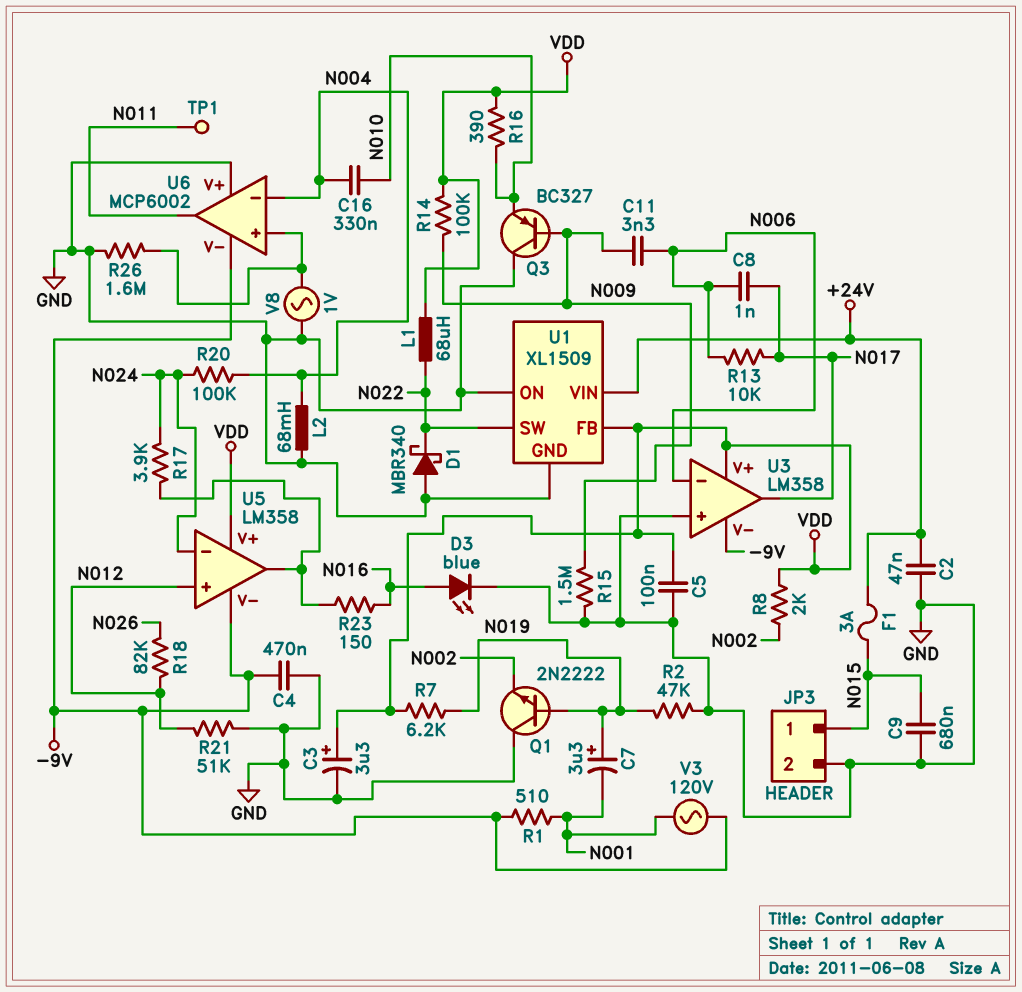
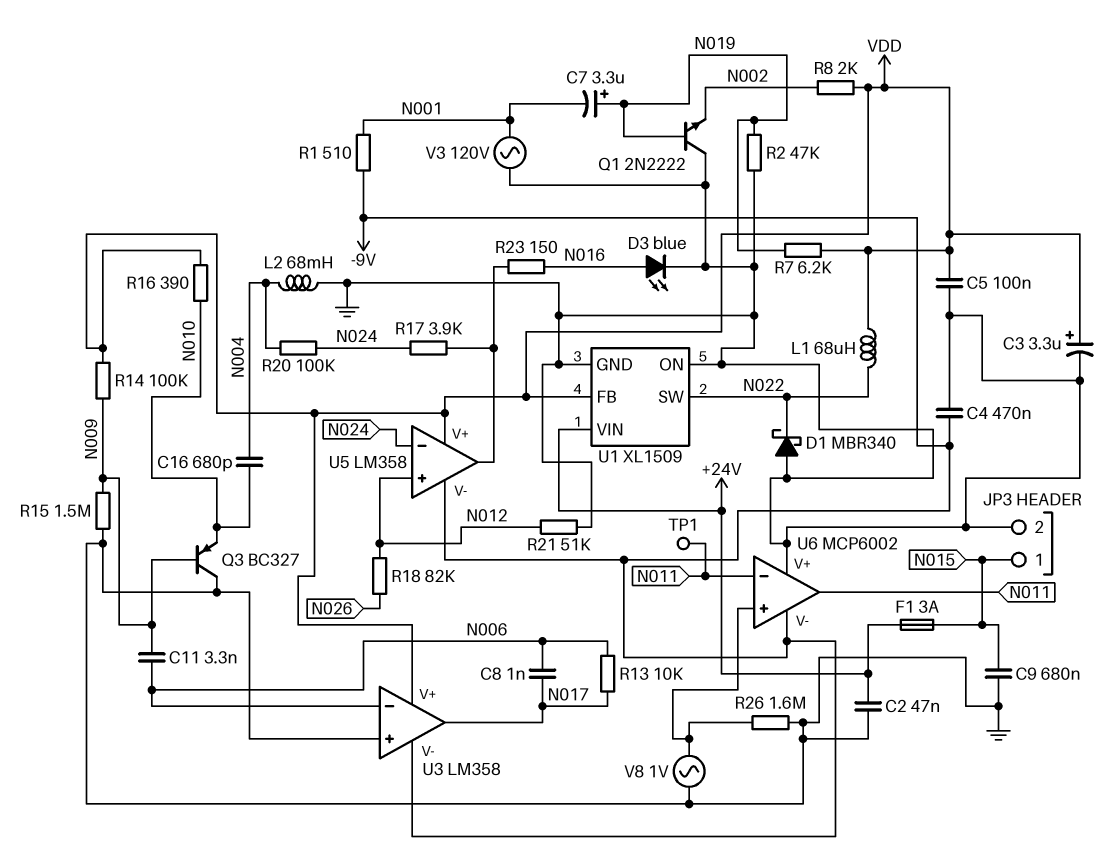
C16: 330nF (N004, N010) -> 680pF (N004, N010)
U6 pin in-: N004 -> N011
V3: AC 120V (-9V, N001) -> AC 120V (GND, N001)

